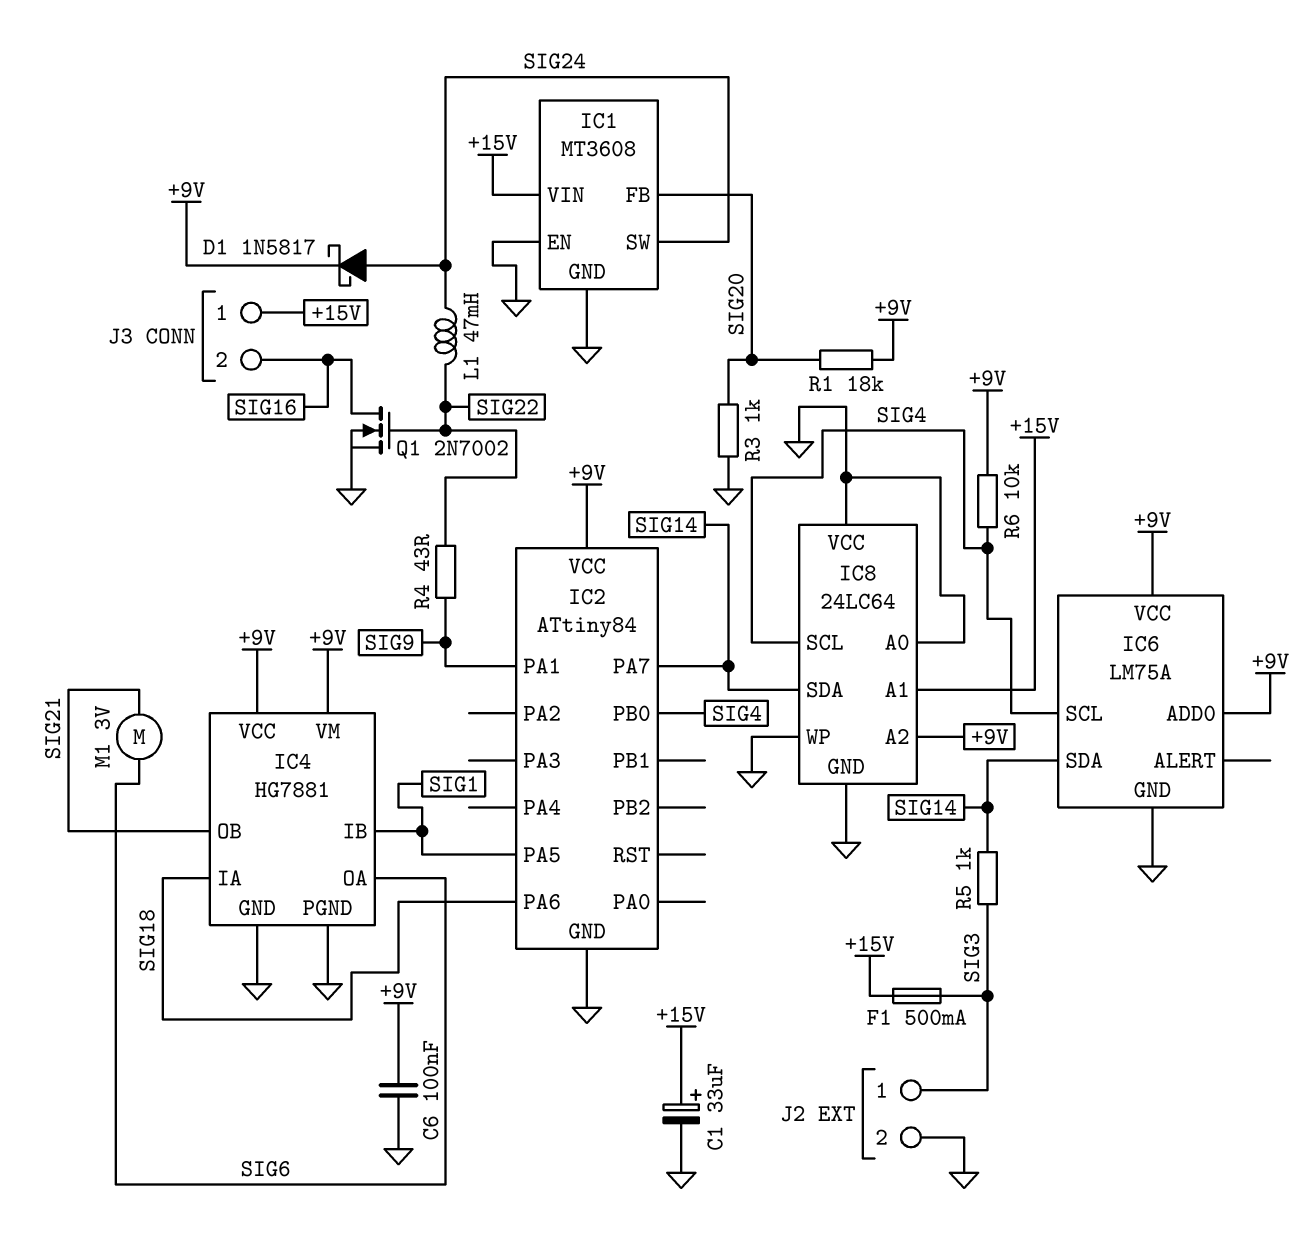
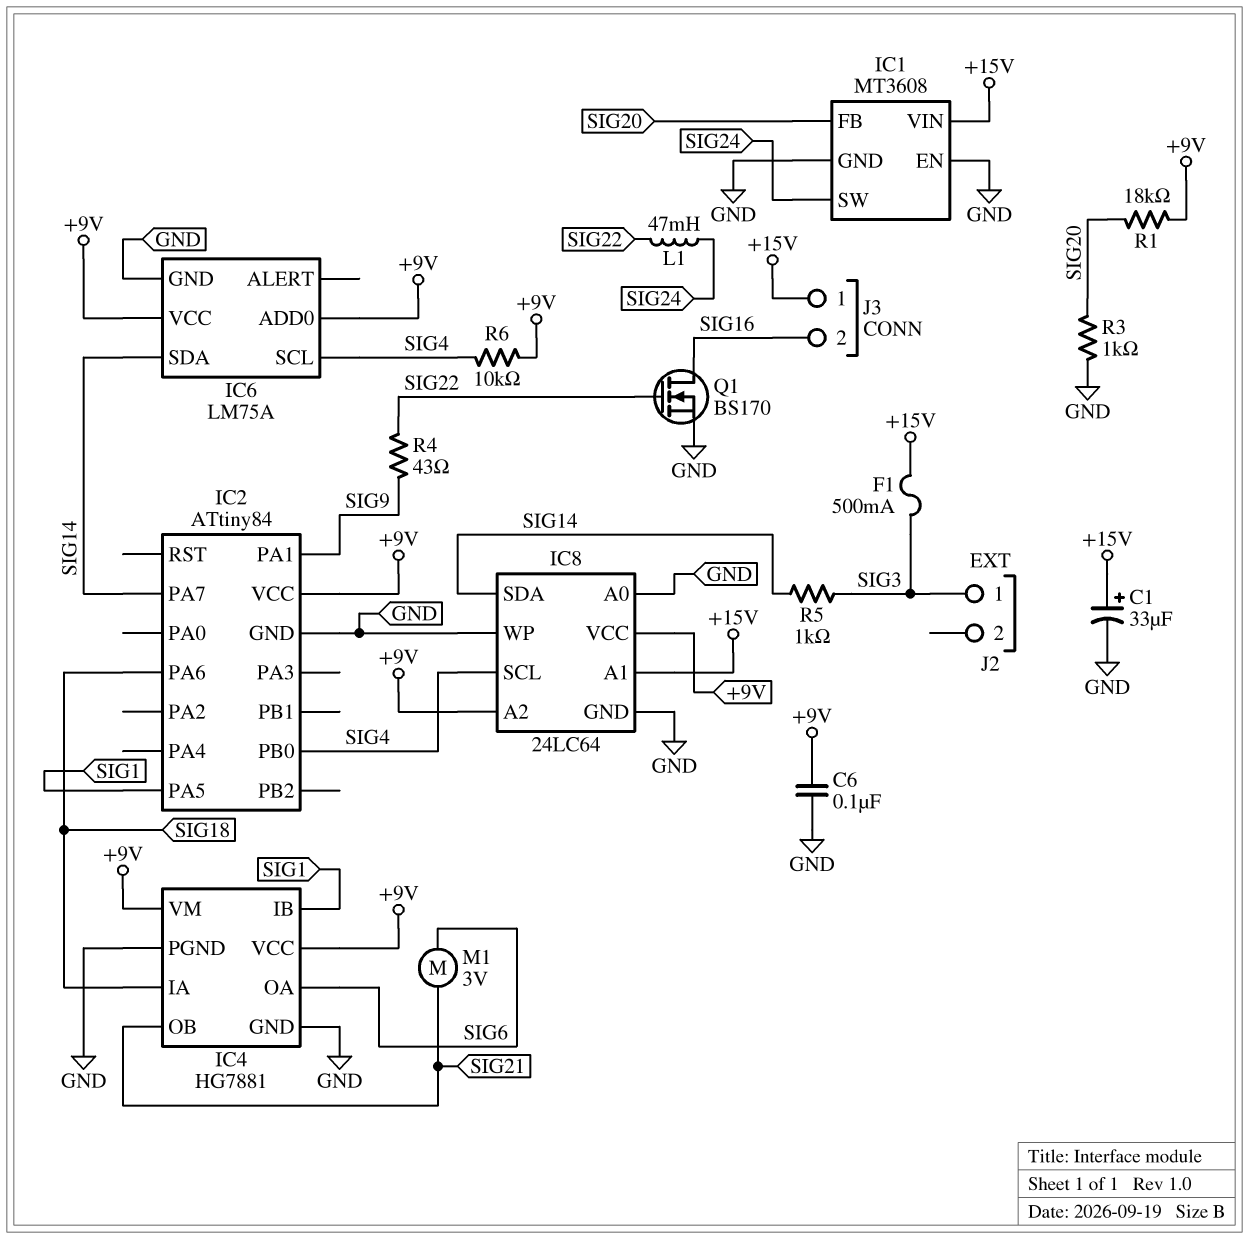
D1: schottky 1N5817 (A SIG24, K +9V) -> none
IC8 pin VCC: GND -> +9V
J2 pin 2: GND -> none
Q1: NMOS 2N7002 (G SIG22, D SIG16, S GND) -> NMOS BS170 (G SIG22, D SIG16, S GND)

